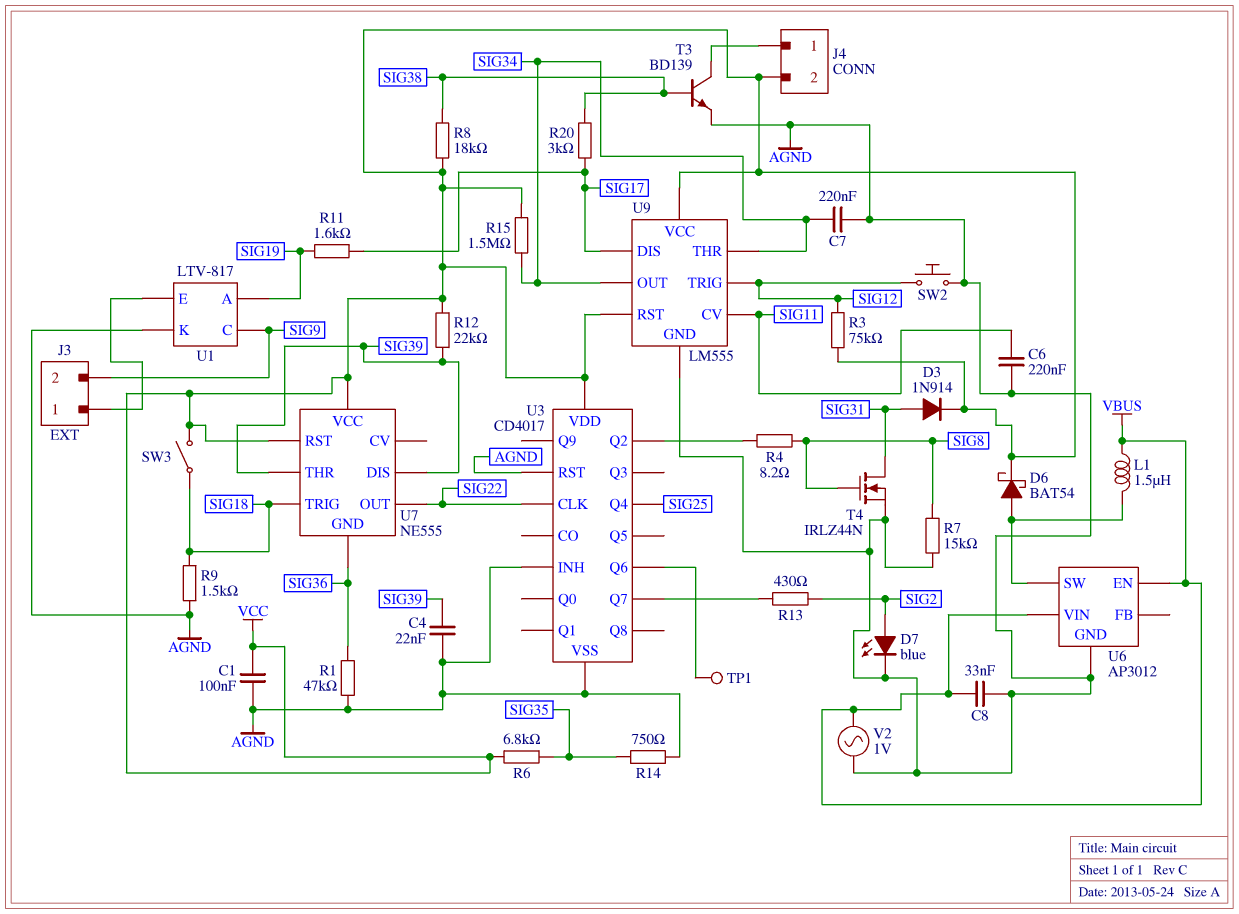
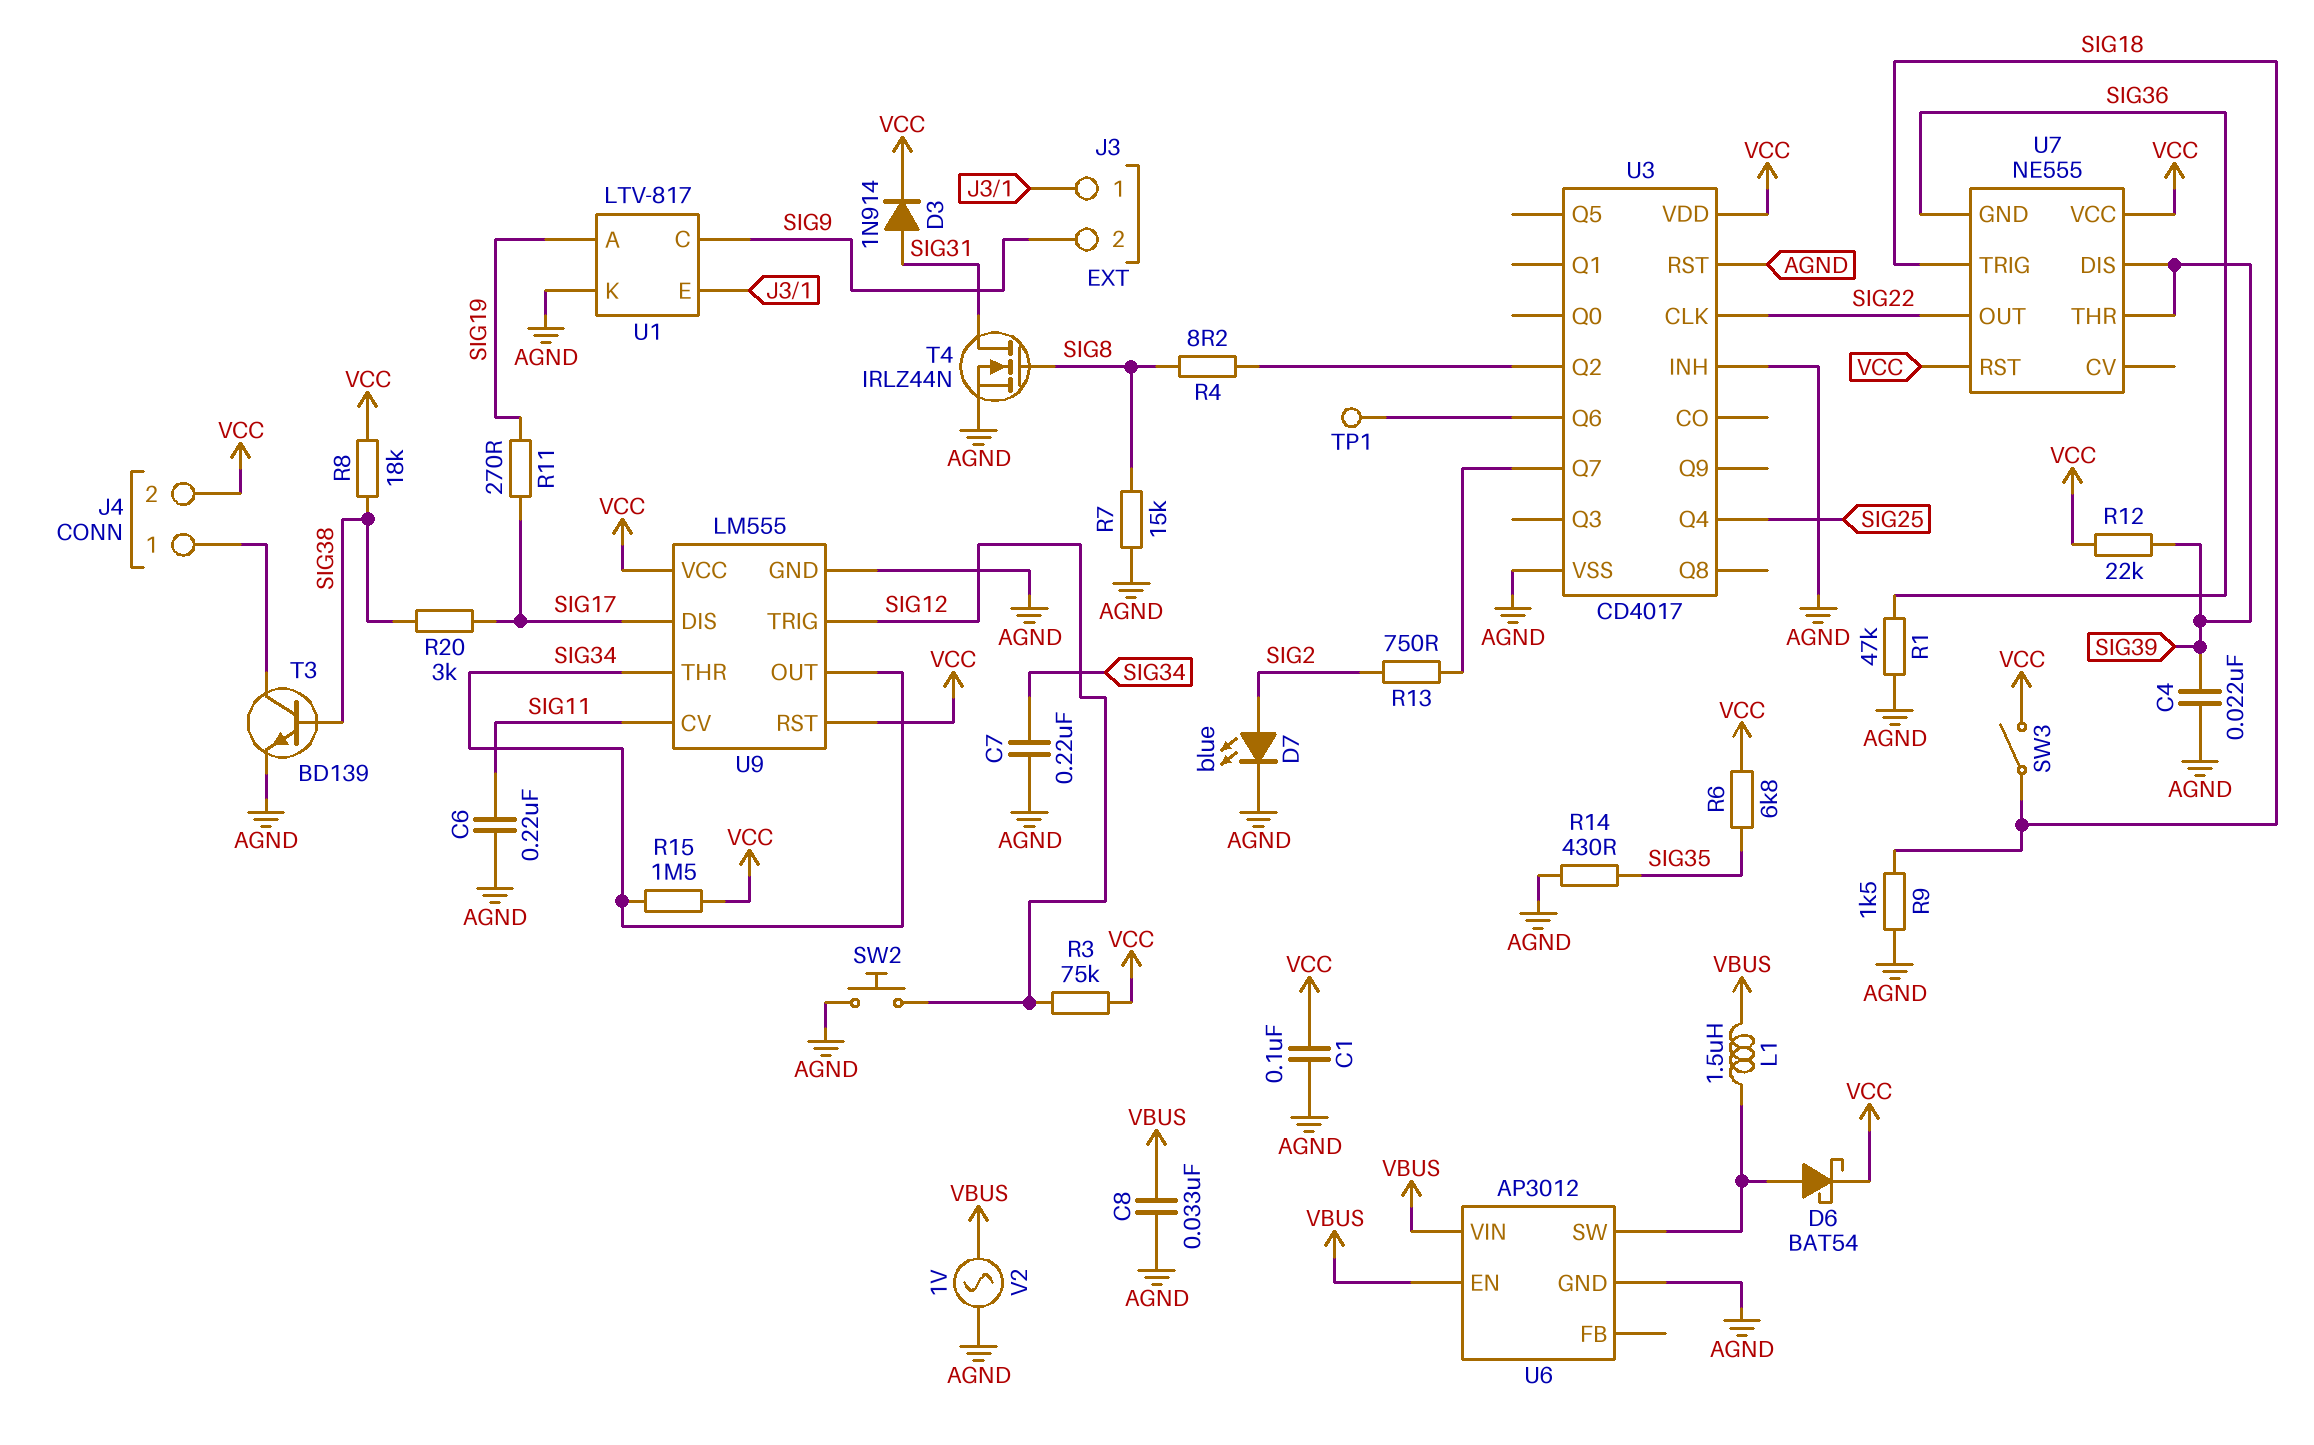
R11: 1.6k (SIG17, SIG19) -> 270 (SIG17, SIG19)
R13: 430 (SIG2, U3/Q7) -> 750 (SIG2, U3/Q7)
R14: 750 (AGND, SIG35) -> 430 (AGND, SIG35)

